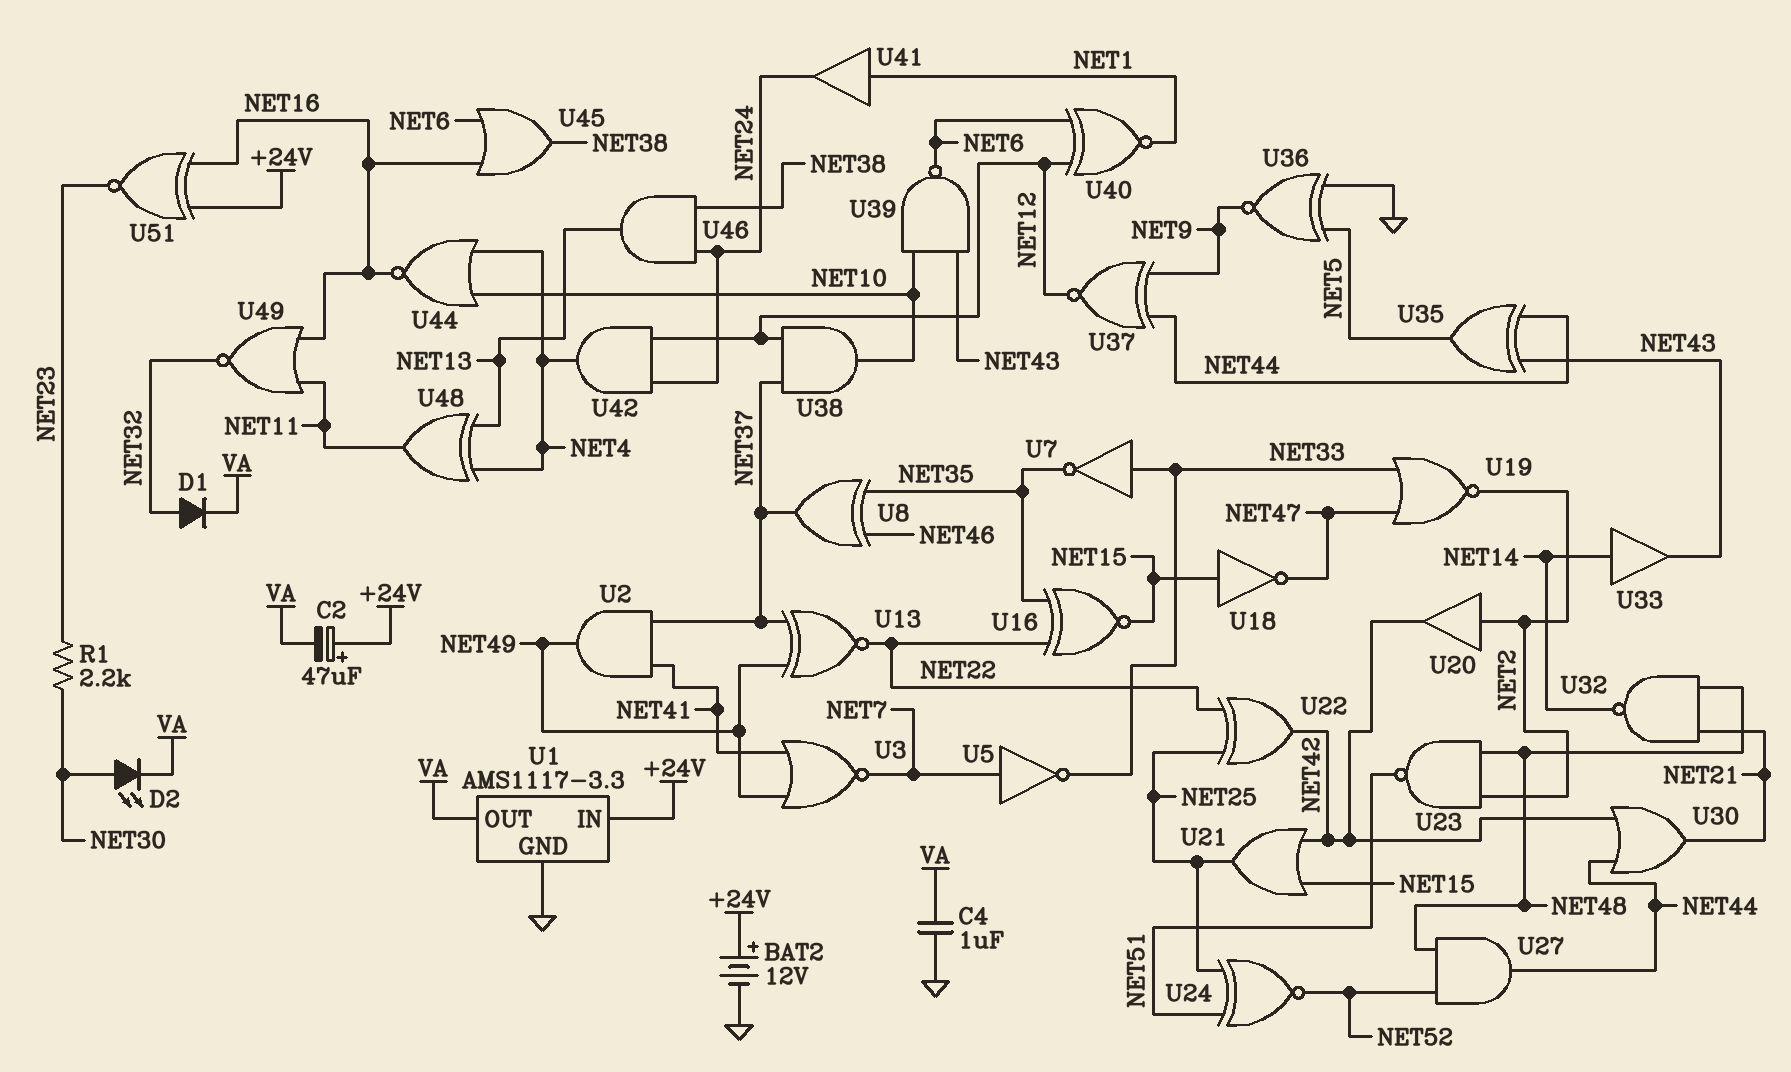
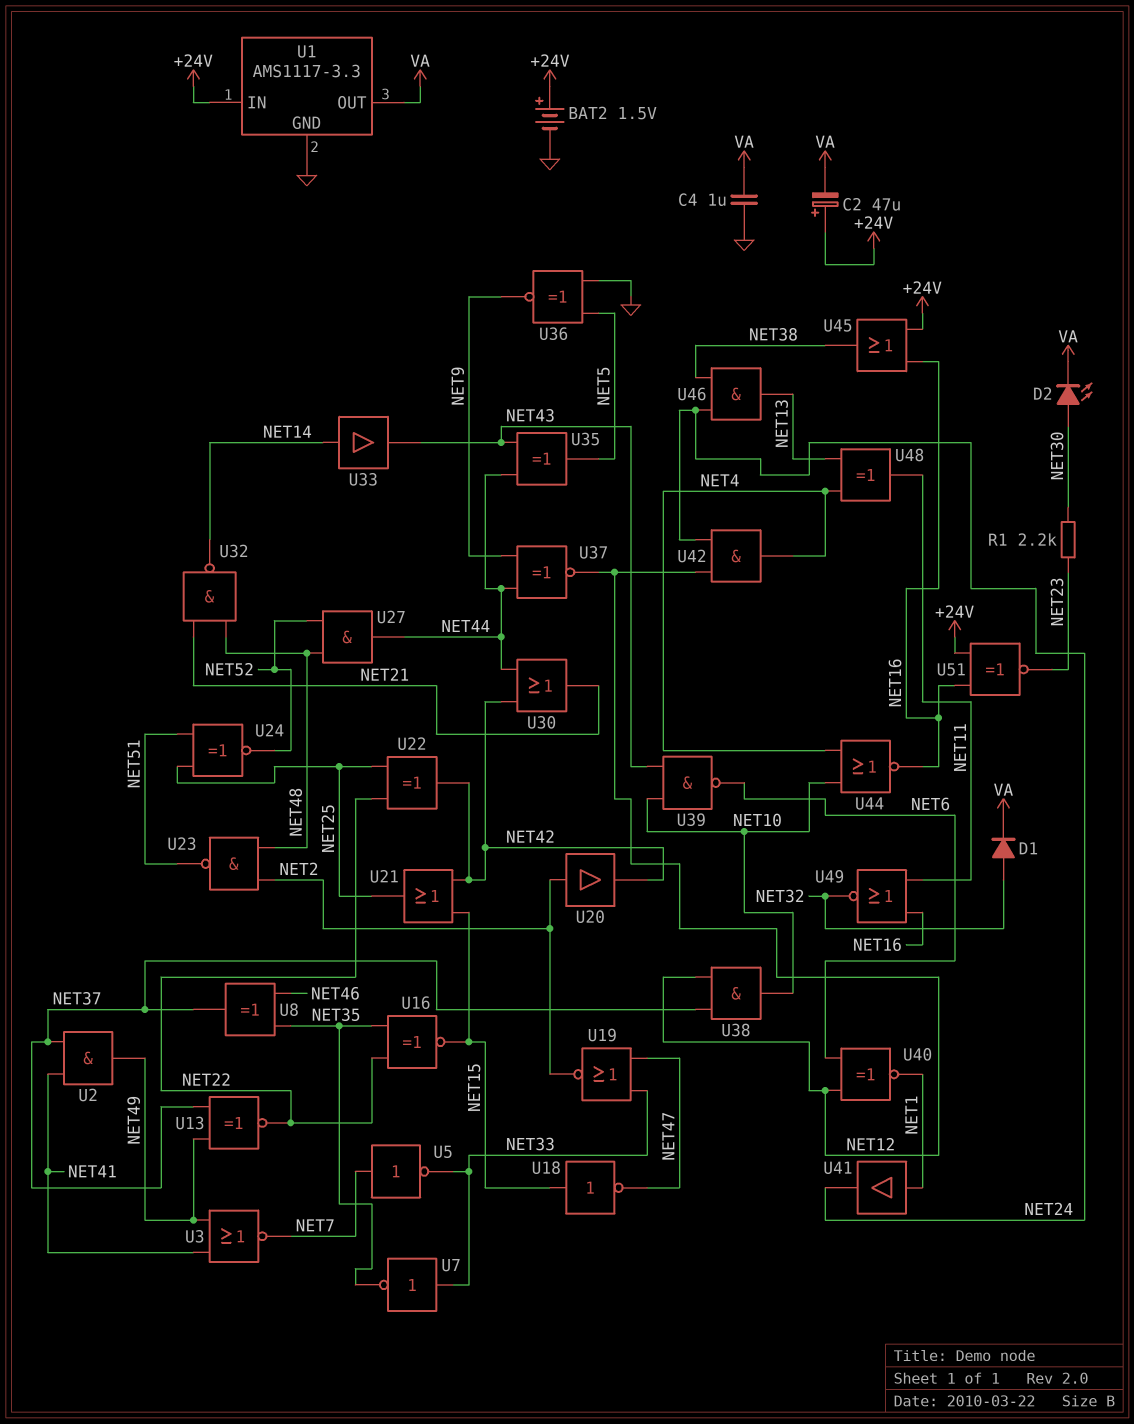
BAT2: 12V (plus +24V, minus GND) -> 1.5V (plus +24V, minus GND)
U45: OR (in NET6, in NET16, out NET38) -> OR (in +24V, in NET16, out NET38)

